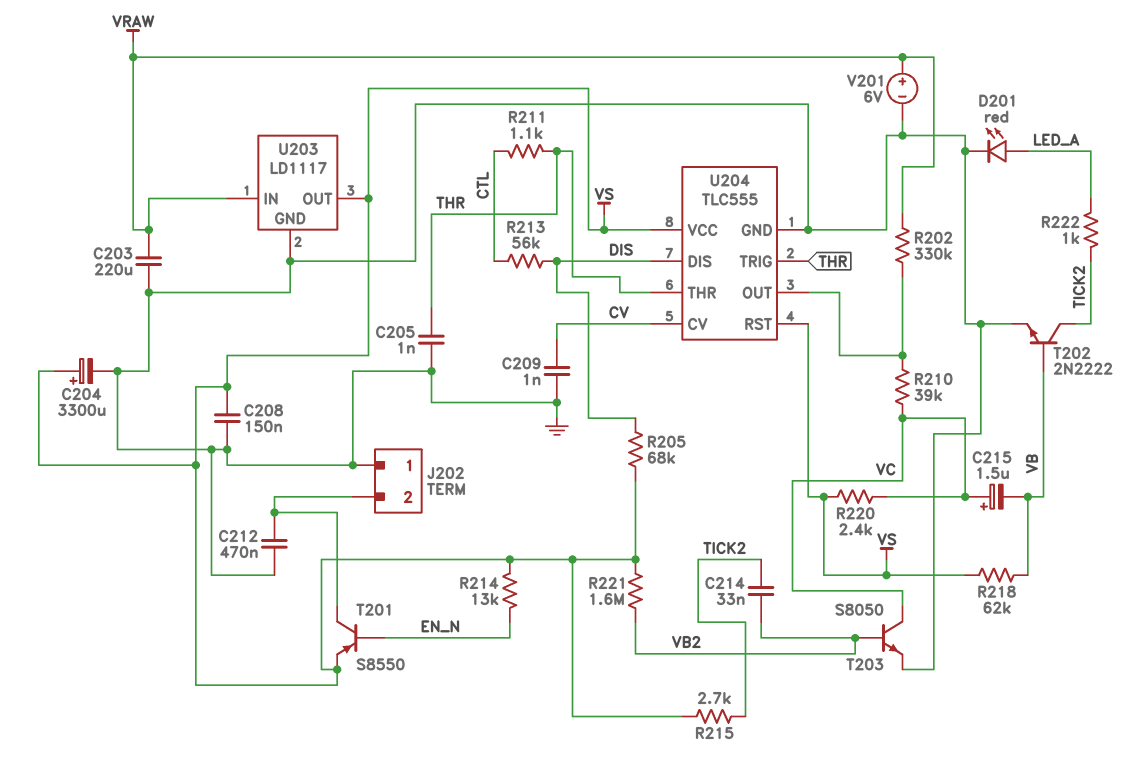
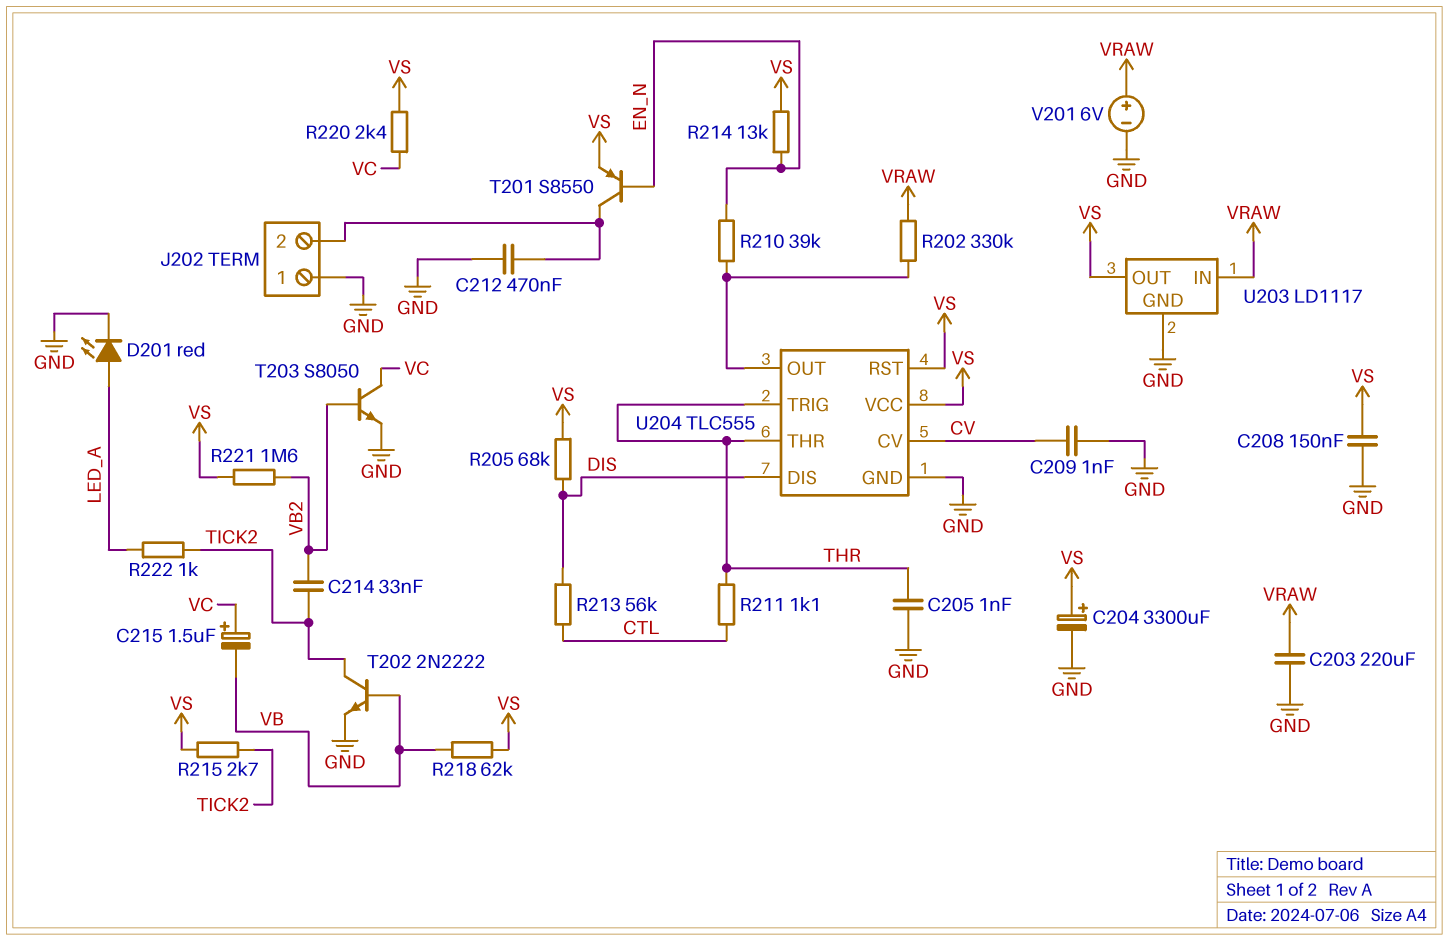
R210: 39k (U204/OUT, VC) -> 39k (EN_N, U204/OUT)

